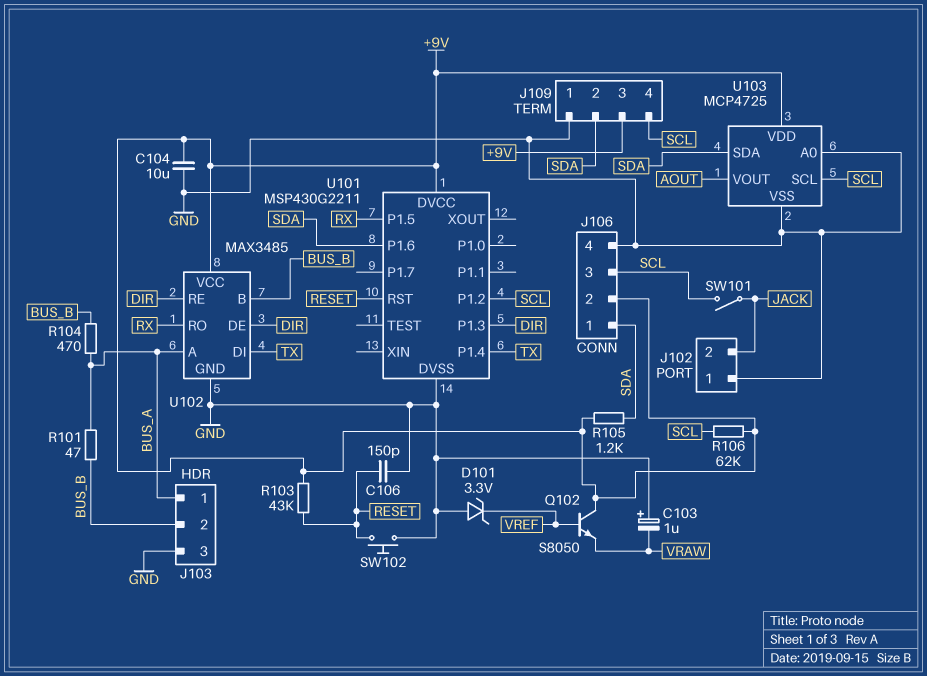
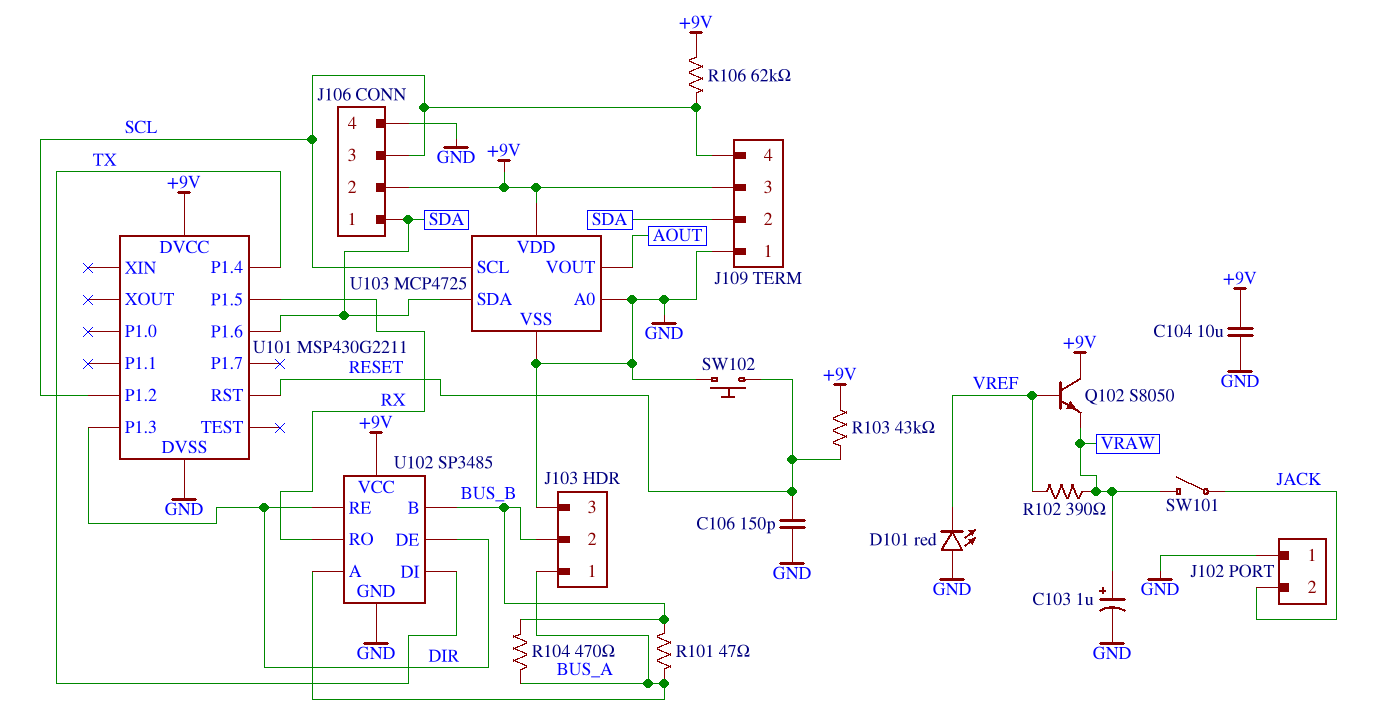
C103: 1uF (plus GND, minus VRAW) -> 1uF (plus VRAW, minus GND)
D101: zener 3.3V (A GND, K VREF) -> LED red (A GND, K VREF)
R102: none -> 390 (VRAW, VREF)
R105: 1.2k (+9V, SDA) -> none
SW101: switch (JACK, SCL) -> switch (JACK, VRAW)
U102: MAX3485 -> SP3485

